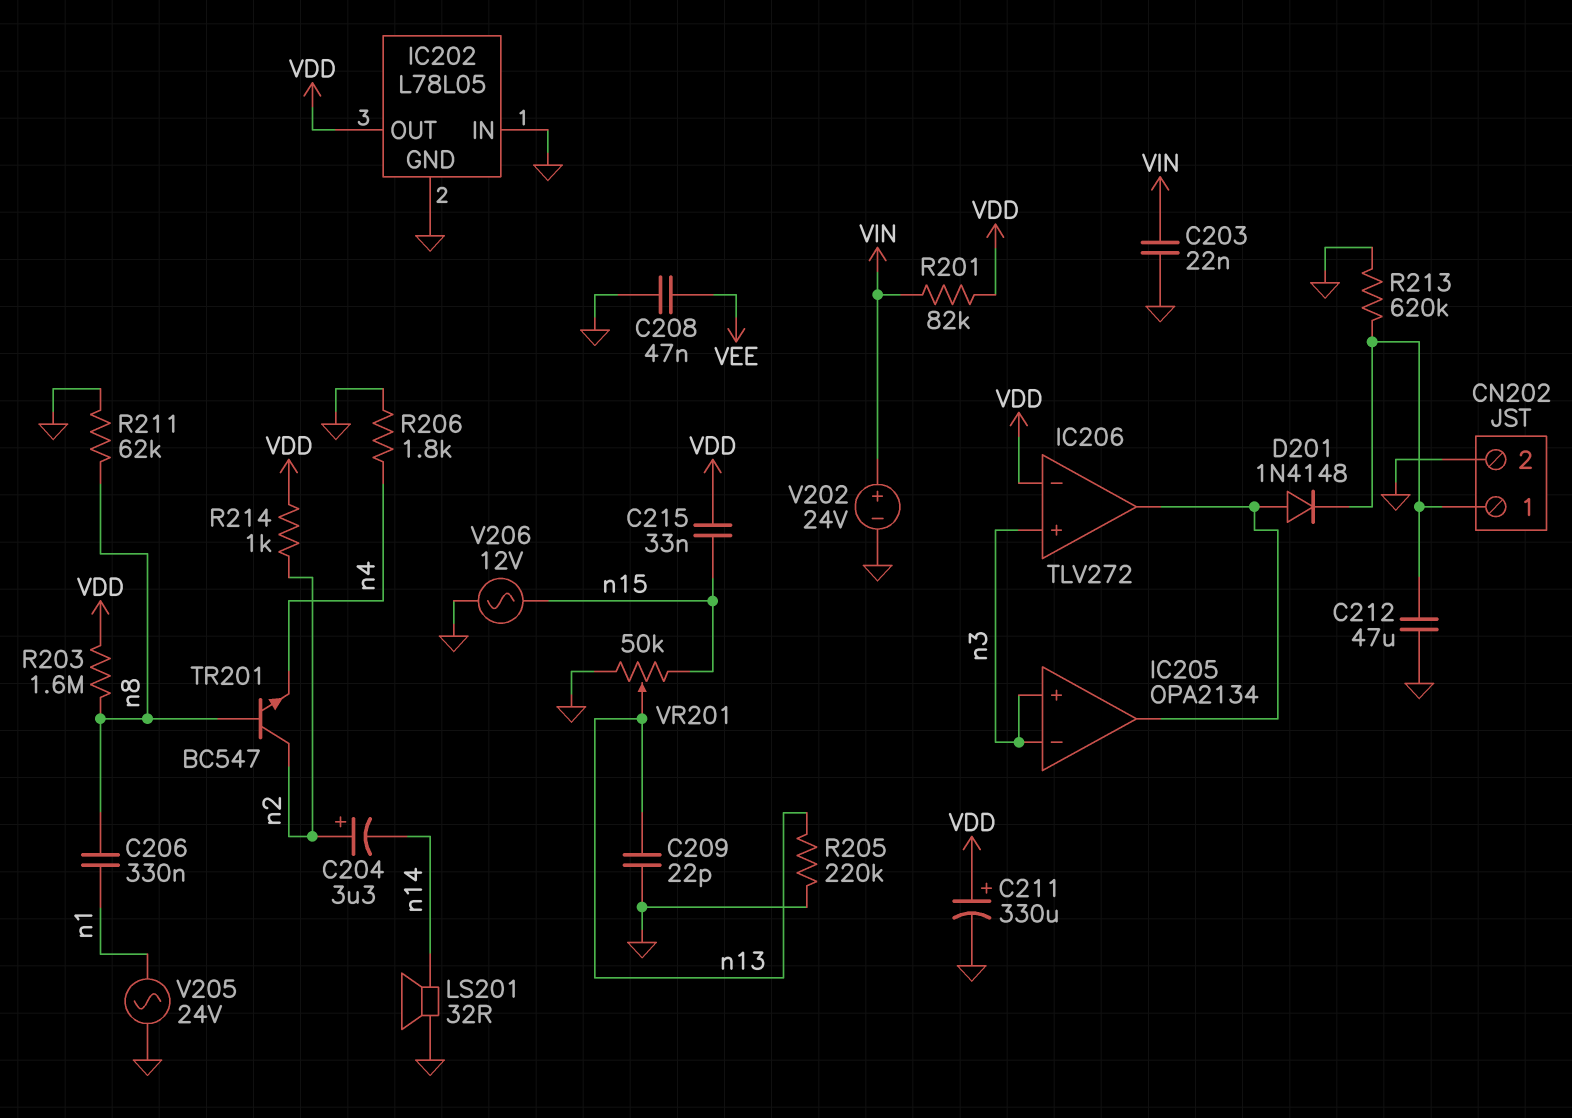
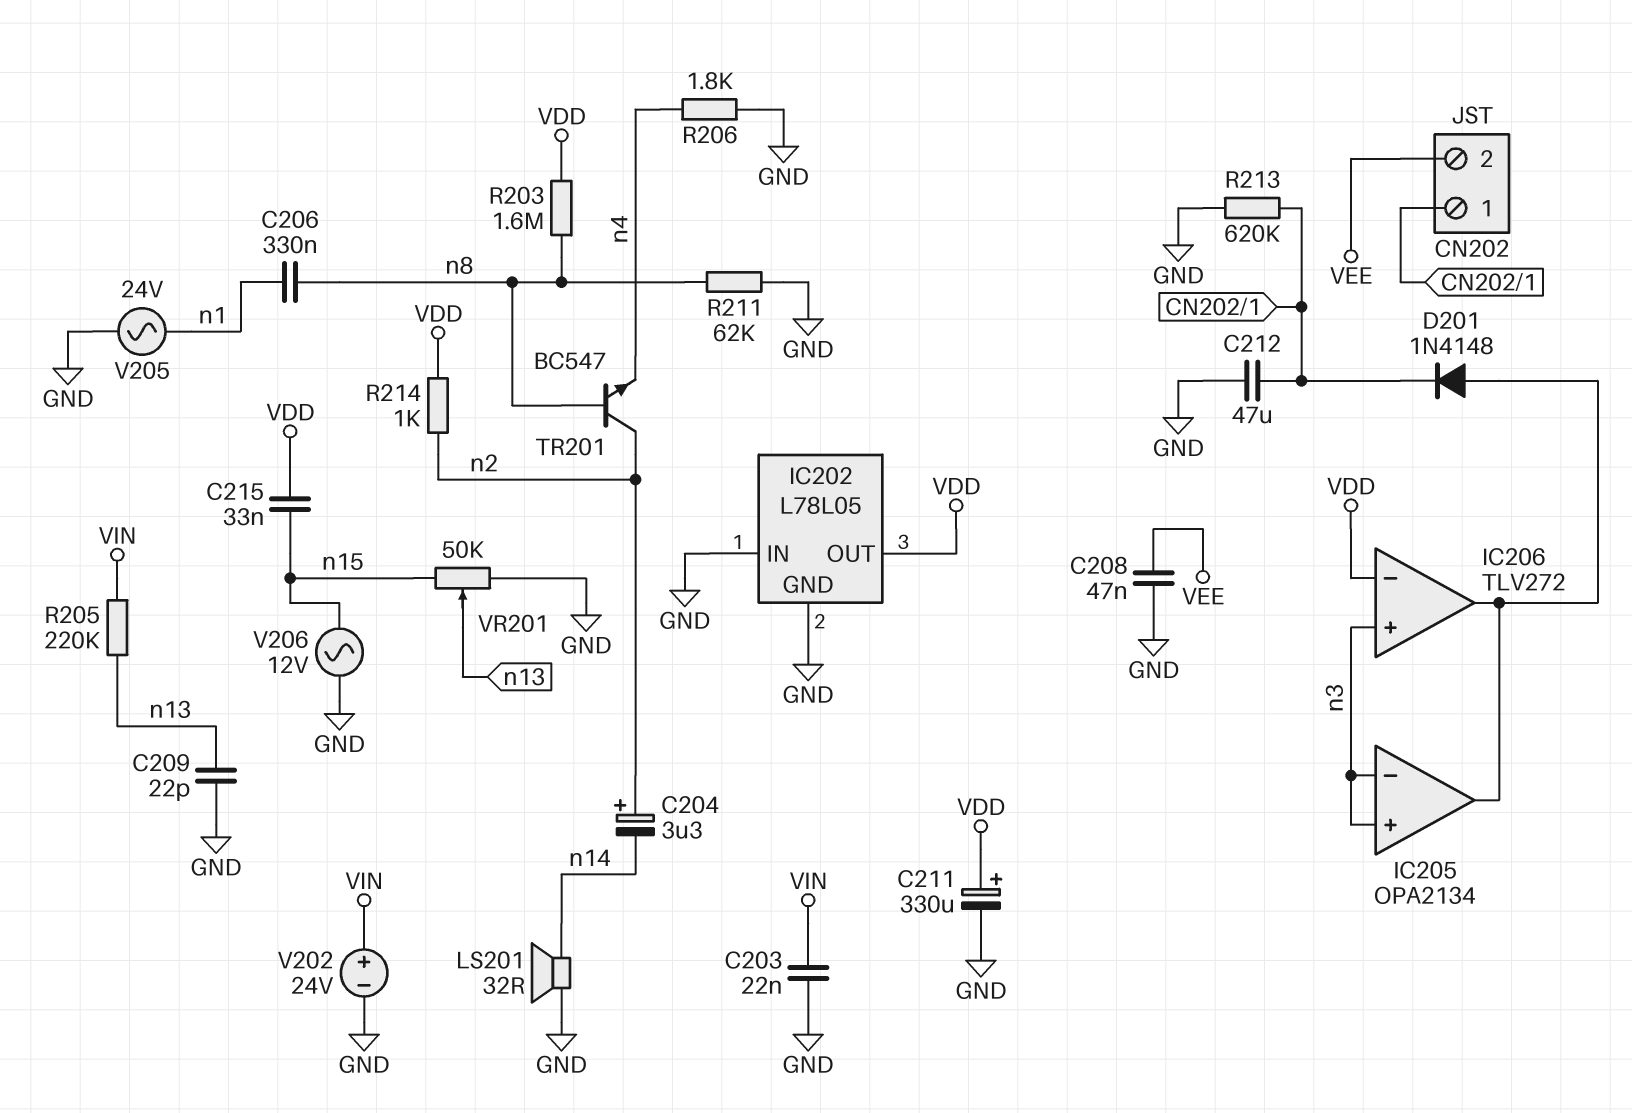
CN202 pin 2: GND -> VEE
R201: 82k (VDD, VIN) -> none
R205: 220k (GND, n13) -> 220k (VIN, n13)

